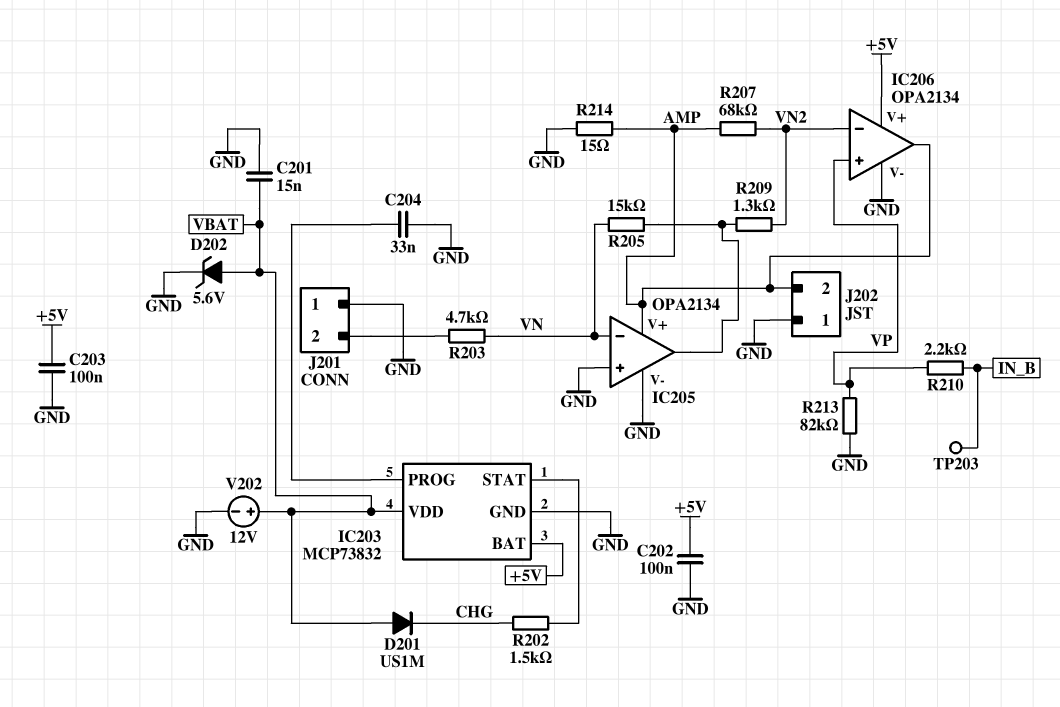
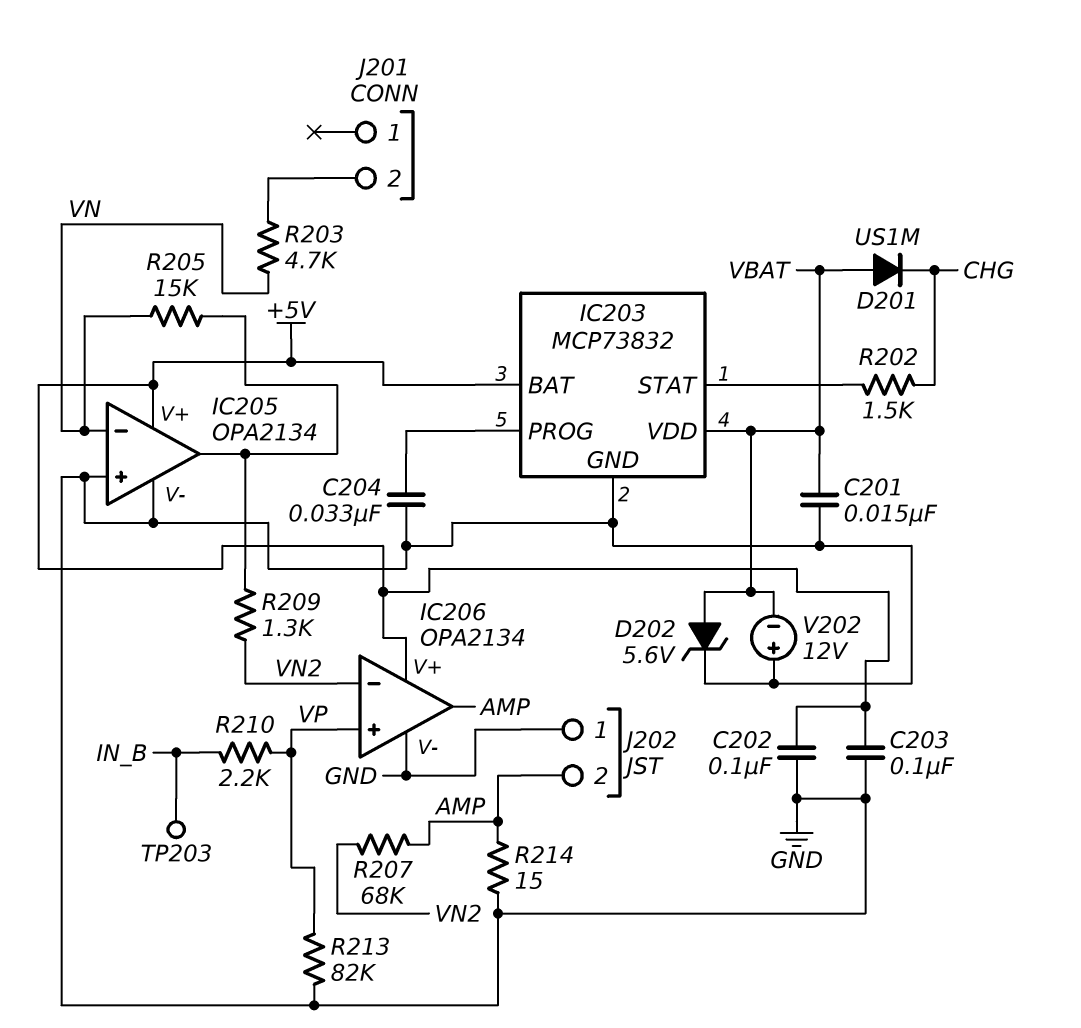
IC205 pin V+: AMP -> +5V
J201 pin 1: GND -> none
V202: 12V (plus VBAT, minus GND) -> 12V (plus GND, minus VBAT)

